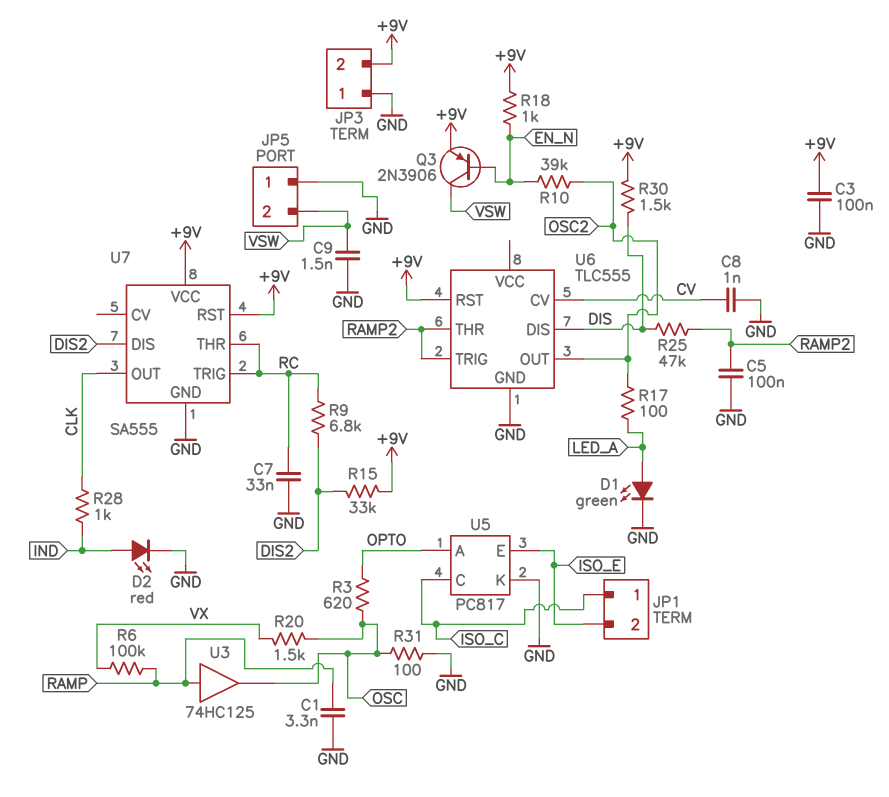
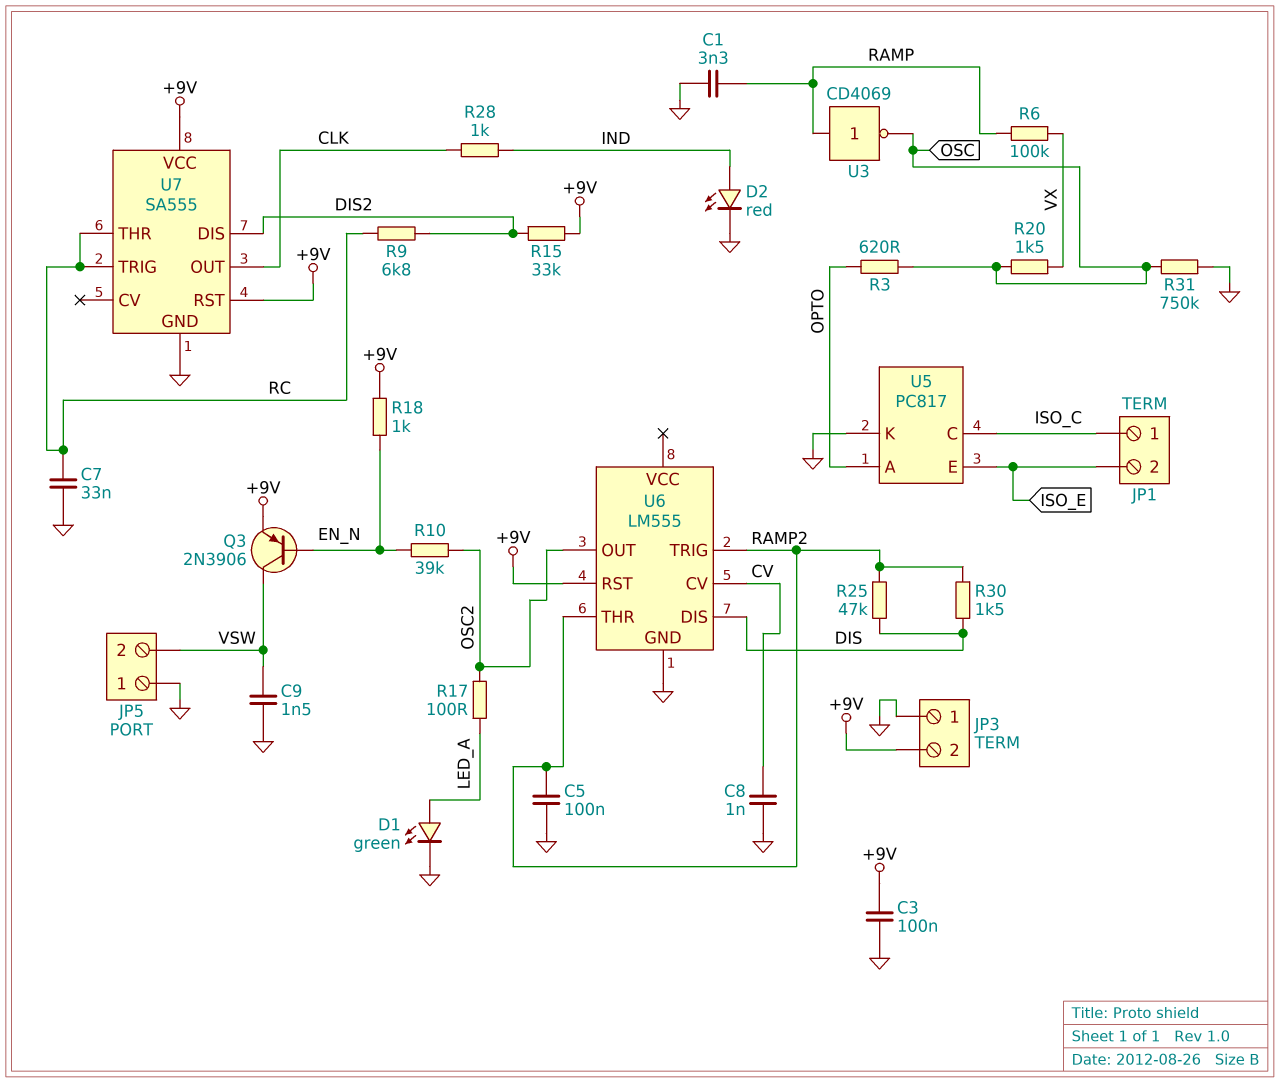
R30: 1.5k (+9V, DIS) -> 1.5k (DIS, RAMP2)
R31: 100 (GND, OSC) -> 750k (GND, OSC)
U3: buffer 74HC125 (in RAMP, out OSC) -> NOT CD4069 (in RAMP, out OSC)
U6: TLC555 -> LM555

